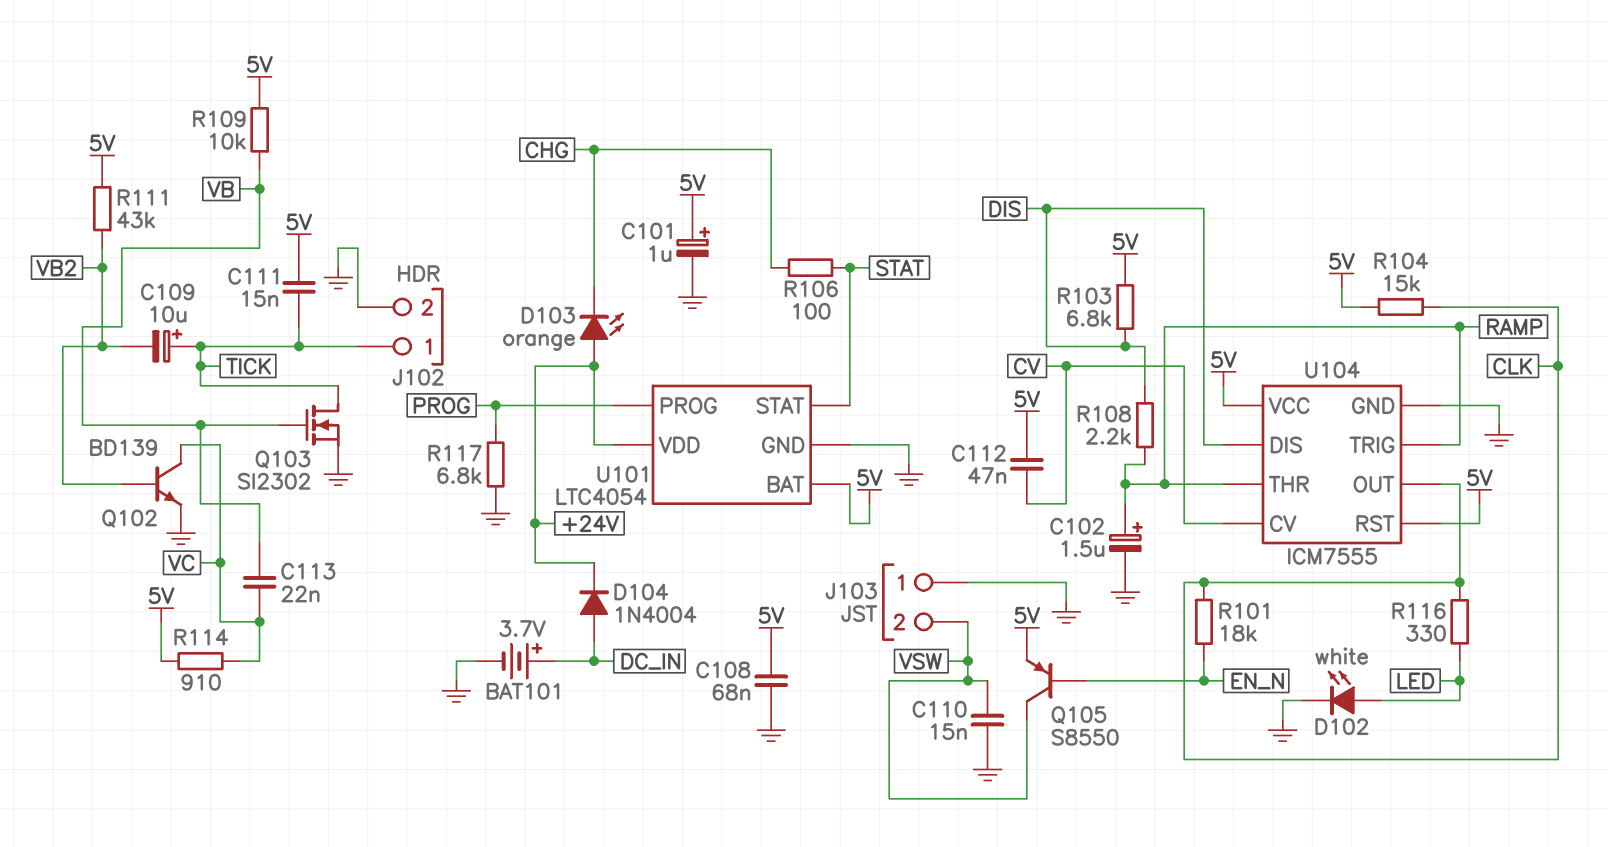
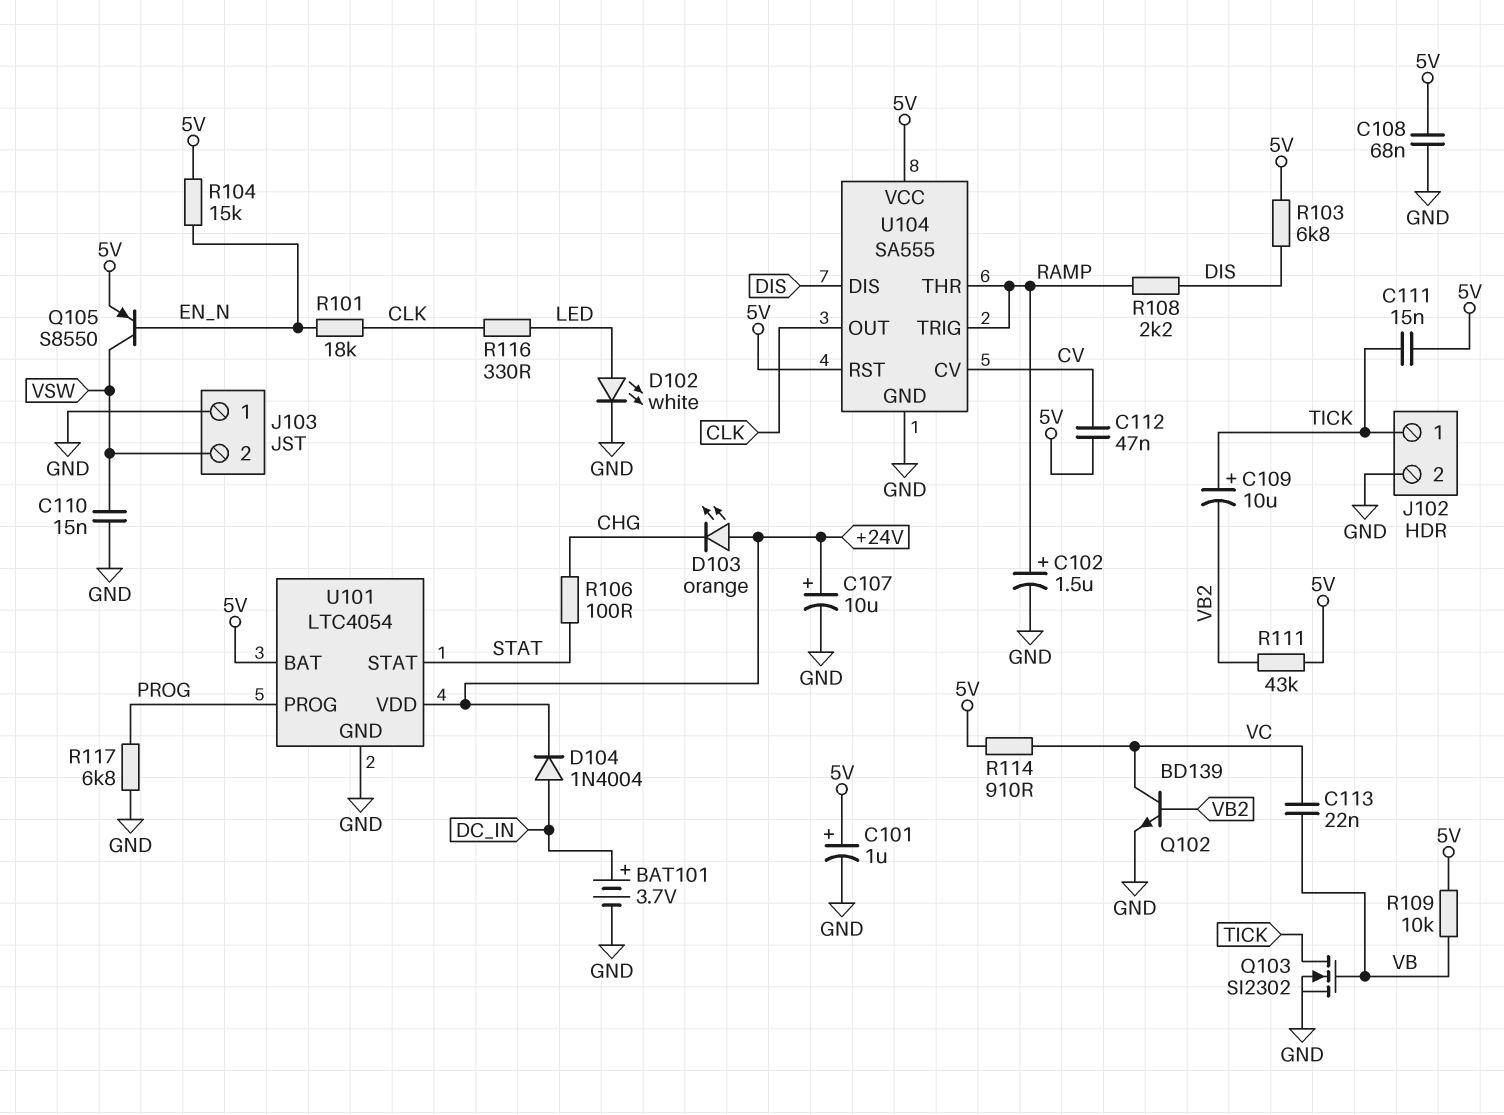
C107: none -> 10uF (plus +24V, minus GND)
R104: 15k (5V, CLK) -> 15k (5V, EN_N)
U104: ICM7555 -> SA555

